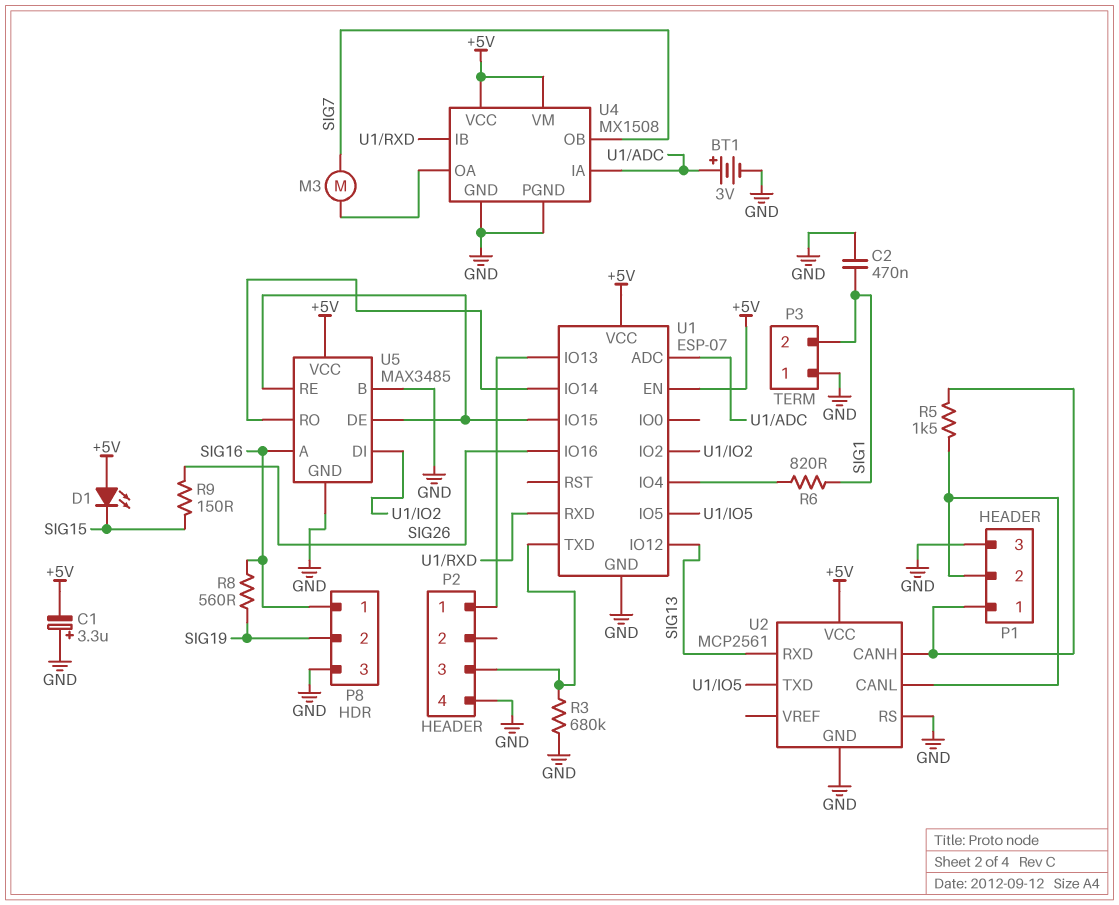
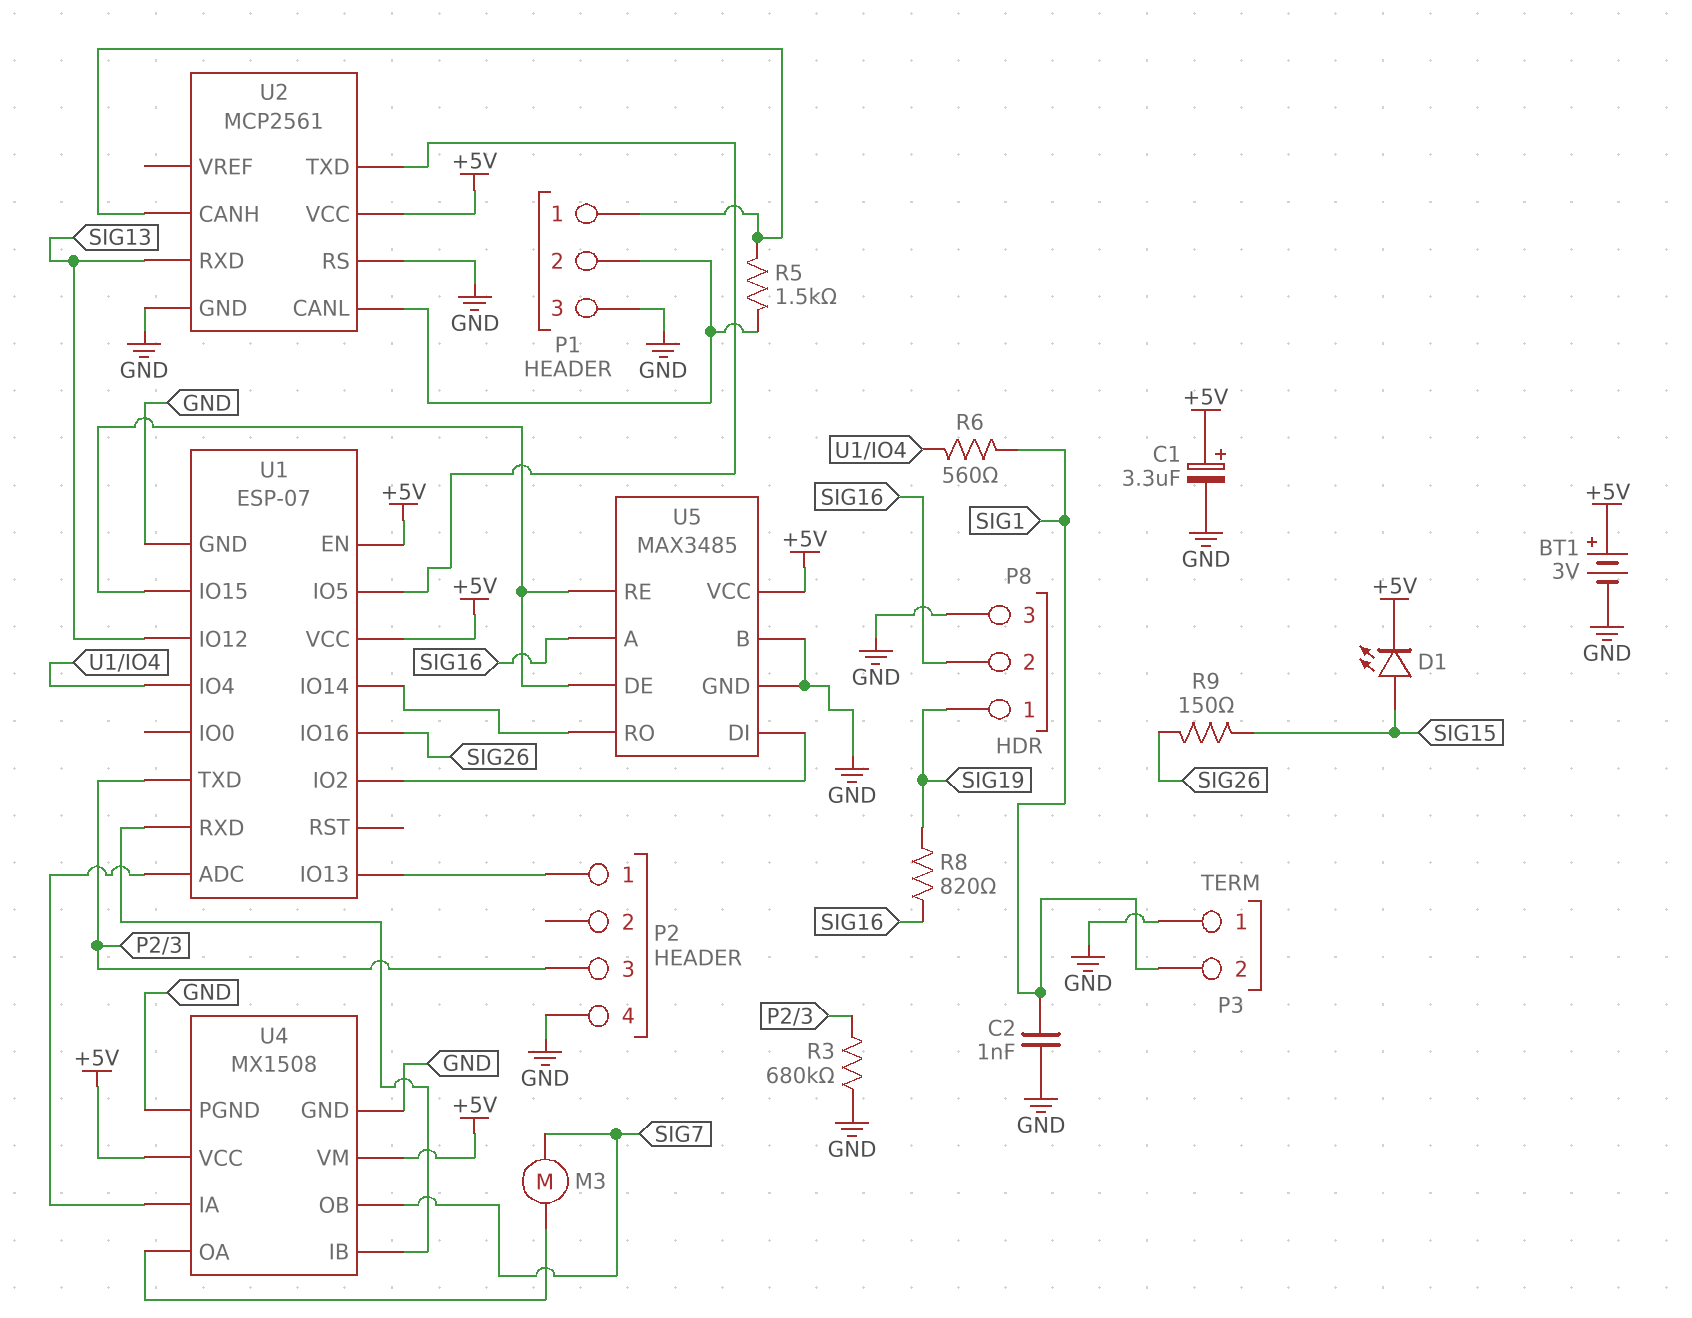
BT1: 3V (plus U1/ADC, minus GND) -> 3V (plus +5V, minus GND)
C1: 3.3uF (plus GND, minus +5V) -> 3.3uF (plus +5V, minus GND)
C2: 470nF (GND, SIG1) -> 1nF (GND, SIG1)
D1: LED (A +5V, K SIG15) -> LED (A SIG15, K +5V)
P8 pin 1: SIG16 -> SIG19
P8 pin 2: SIG19 -> SIG16
R6: 820 (SIG1, U1/IO4) -> 560 (SIG1, U1/IO4)
R8: 560 (SIG16, SIG19) -> 820 (SIG16, SIG19)

